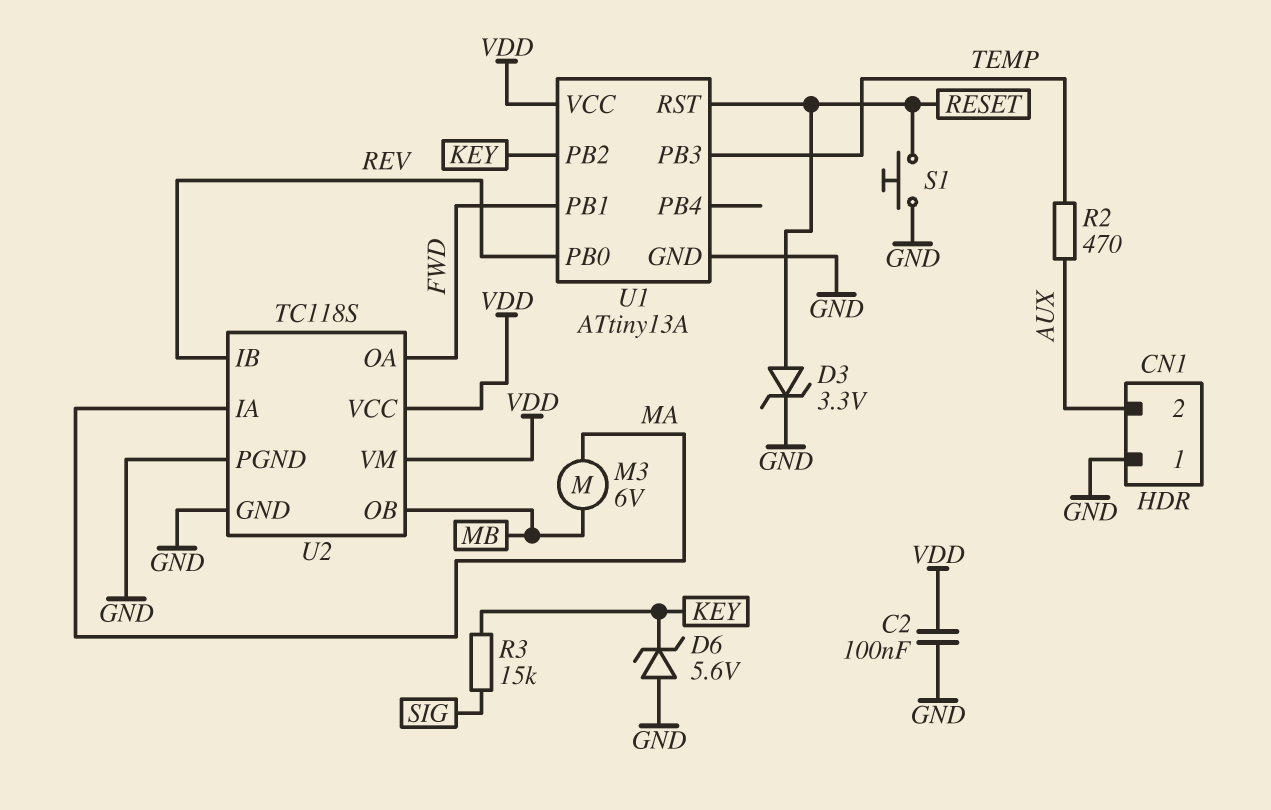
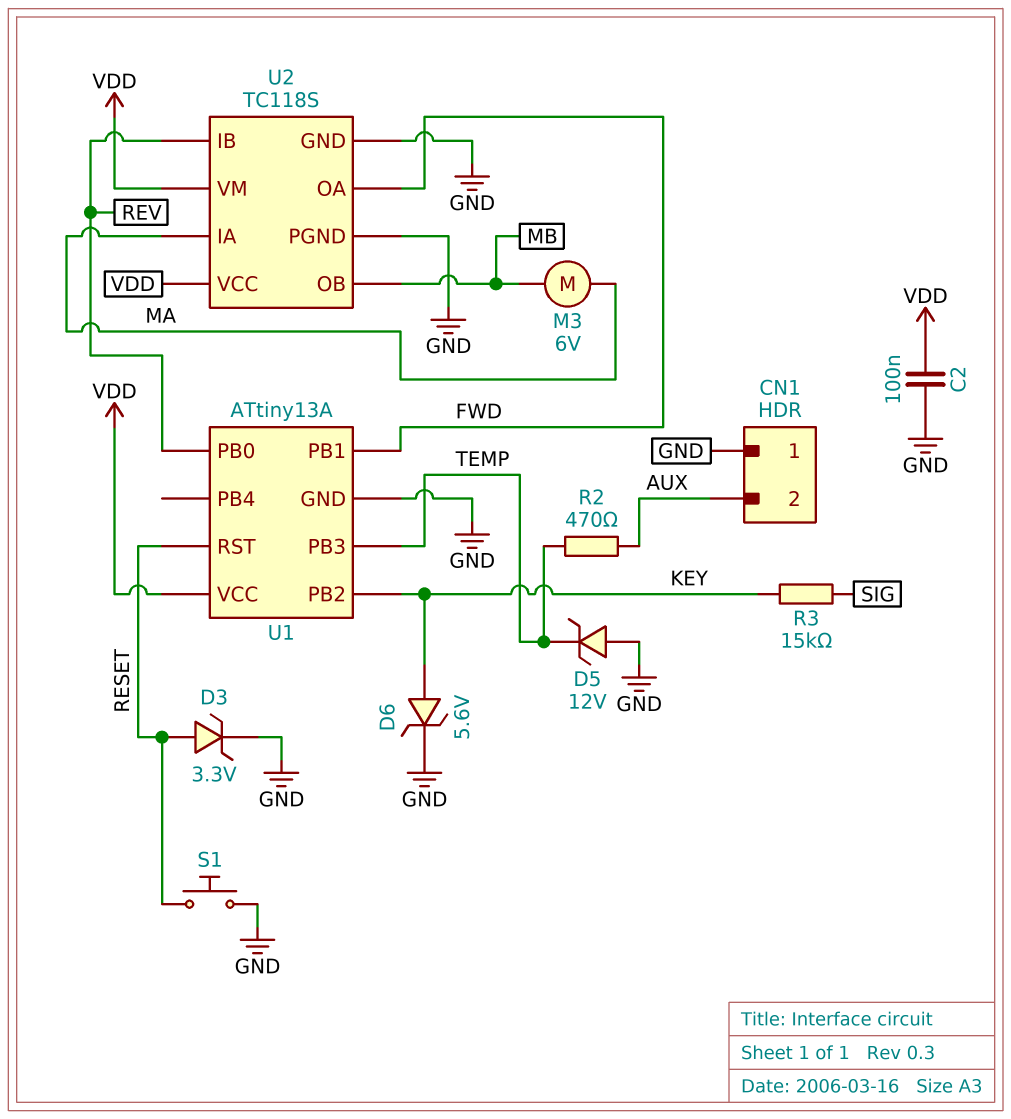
D5: none -> zener 12V (A GND, K TEMP)
D6: zener 5.6V (A GND, K KEY) -> zener 5.6V (A KEY, K GND)

